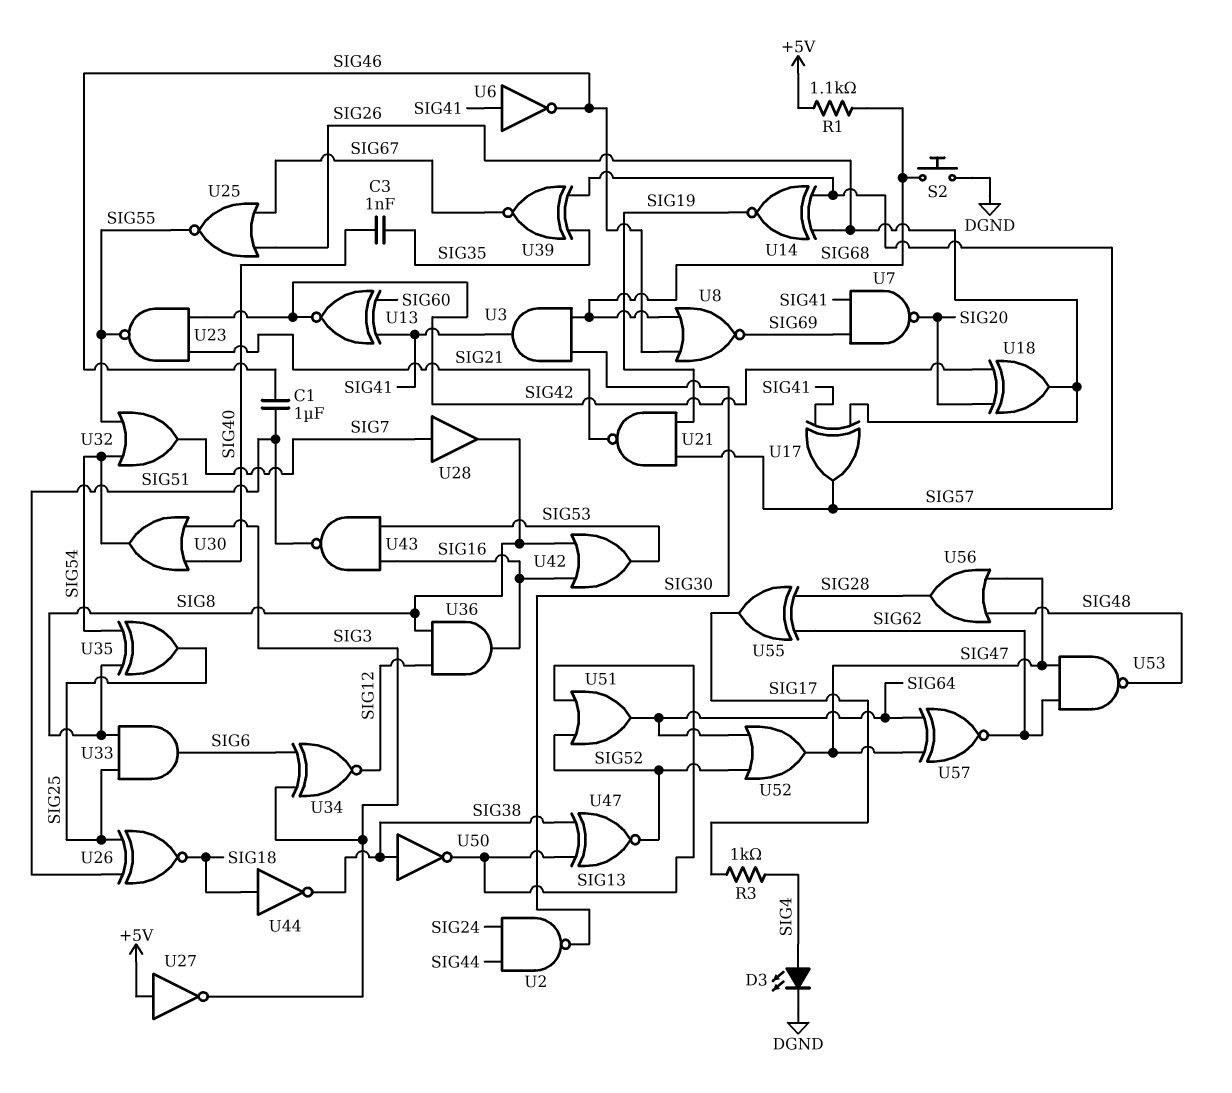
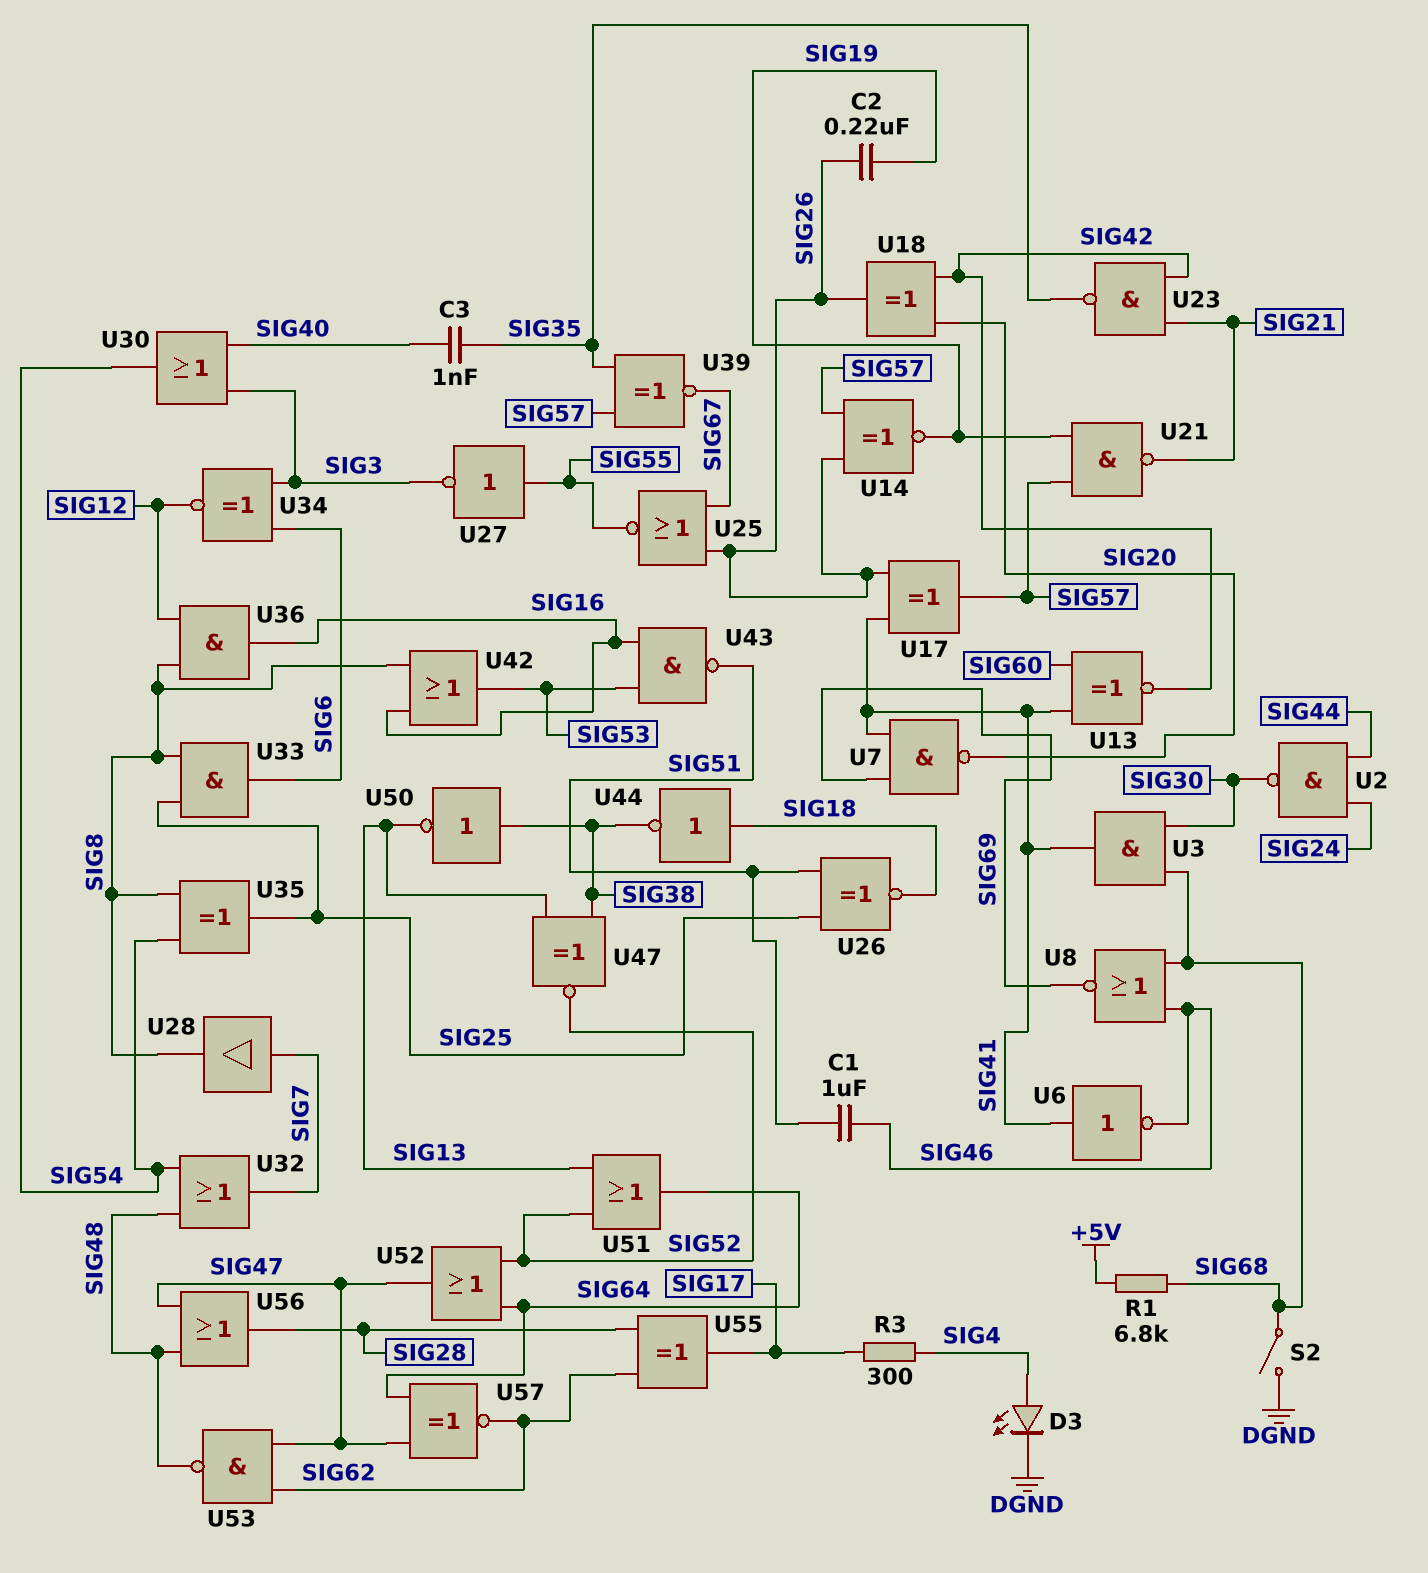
C2: none -> 220nF (SIG19, SIG26)
R1: 1.1k (+5V, SIG68) -> 6.8k (+5V, SIG68)
R3: 1k (SIG4, SIG17) -> 300 (SIG4, SIG17)
S2: button (DGND, SIG68) -> switch (DGND, SIG68)
U23: NAND (in SIG21, in SIG42, out SIG55) -> NAND (in SIG21, in SIG42, out SIG35)
U27: NOT (in +5V, out SIG3) -> NOT (in SIG55, out SIG3)
U32: OR (in SIG54, in SIG55, out SIG7) -> OR (in SIG48, in SIG54, out SIG7)

